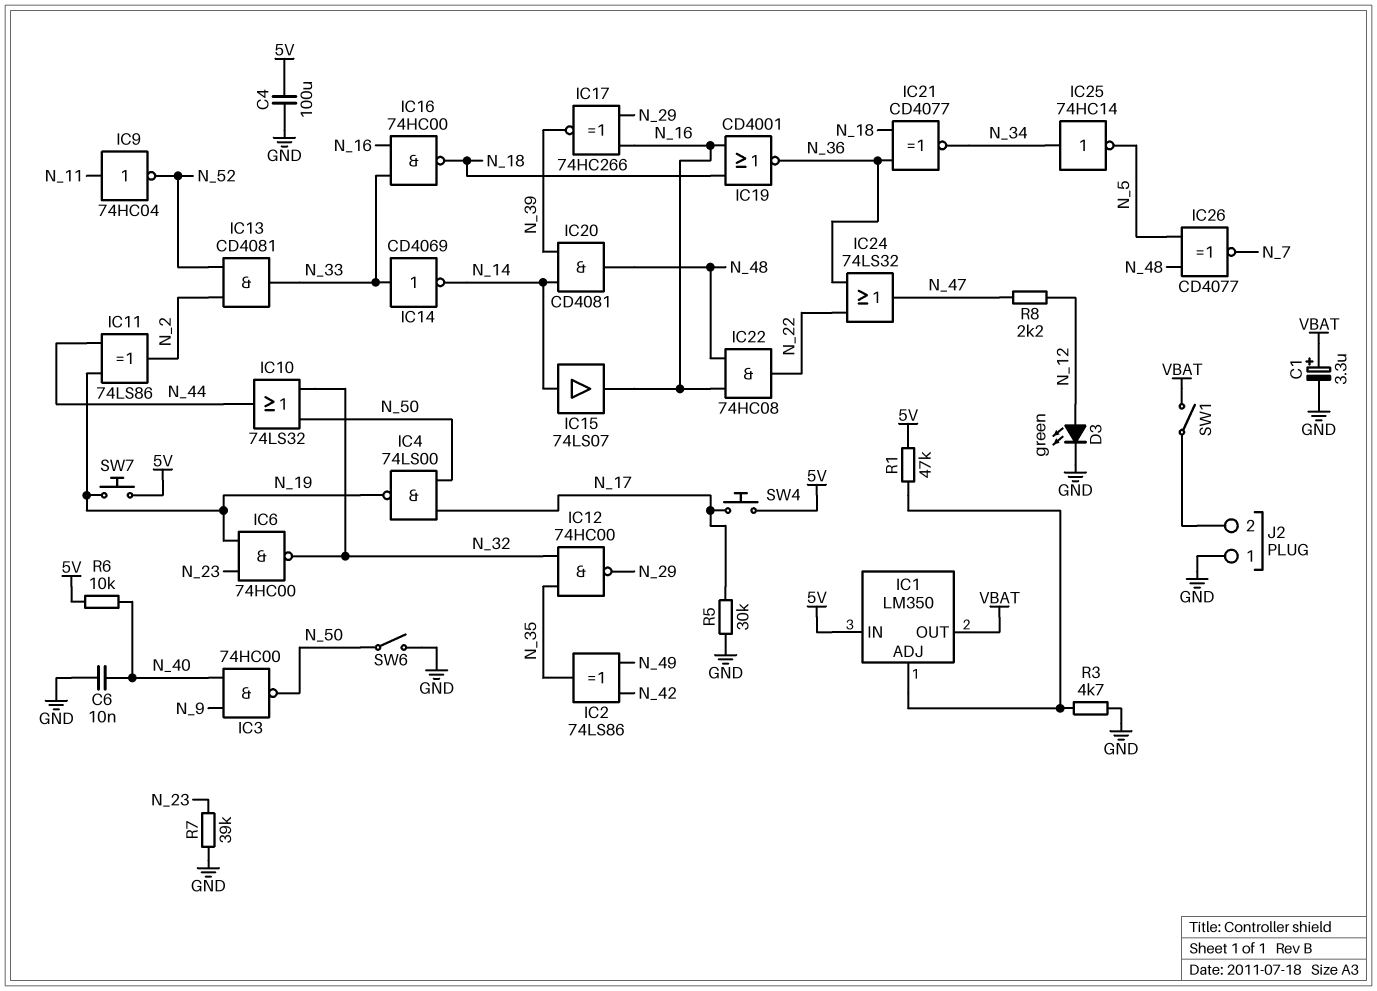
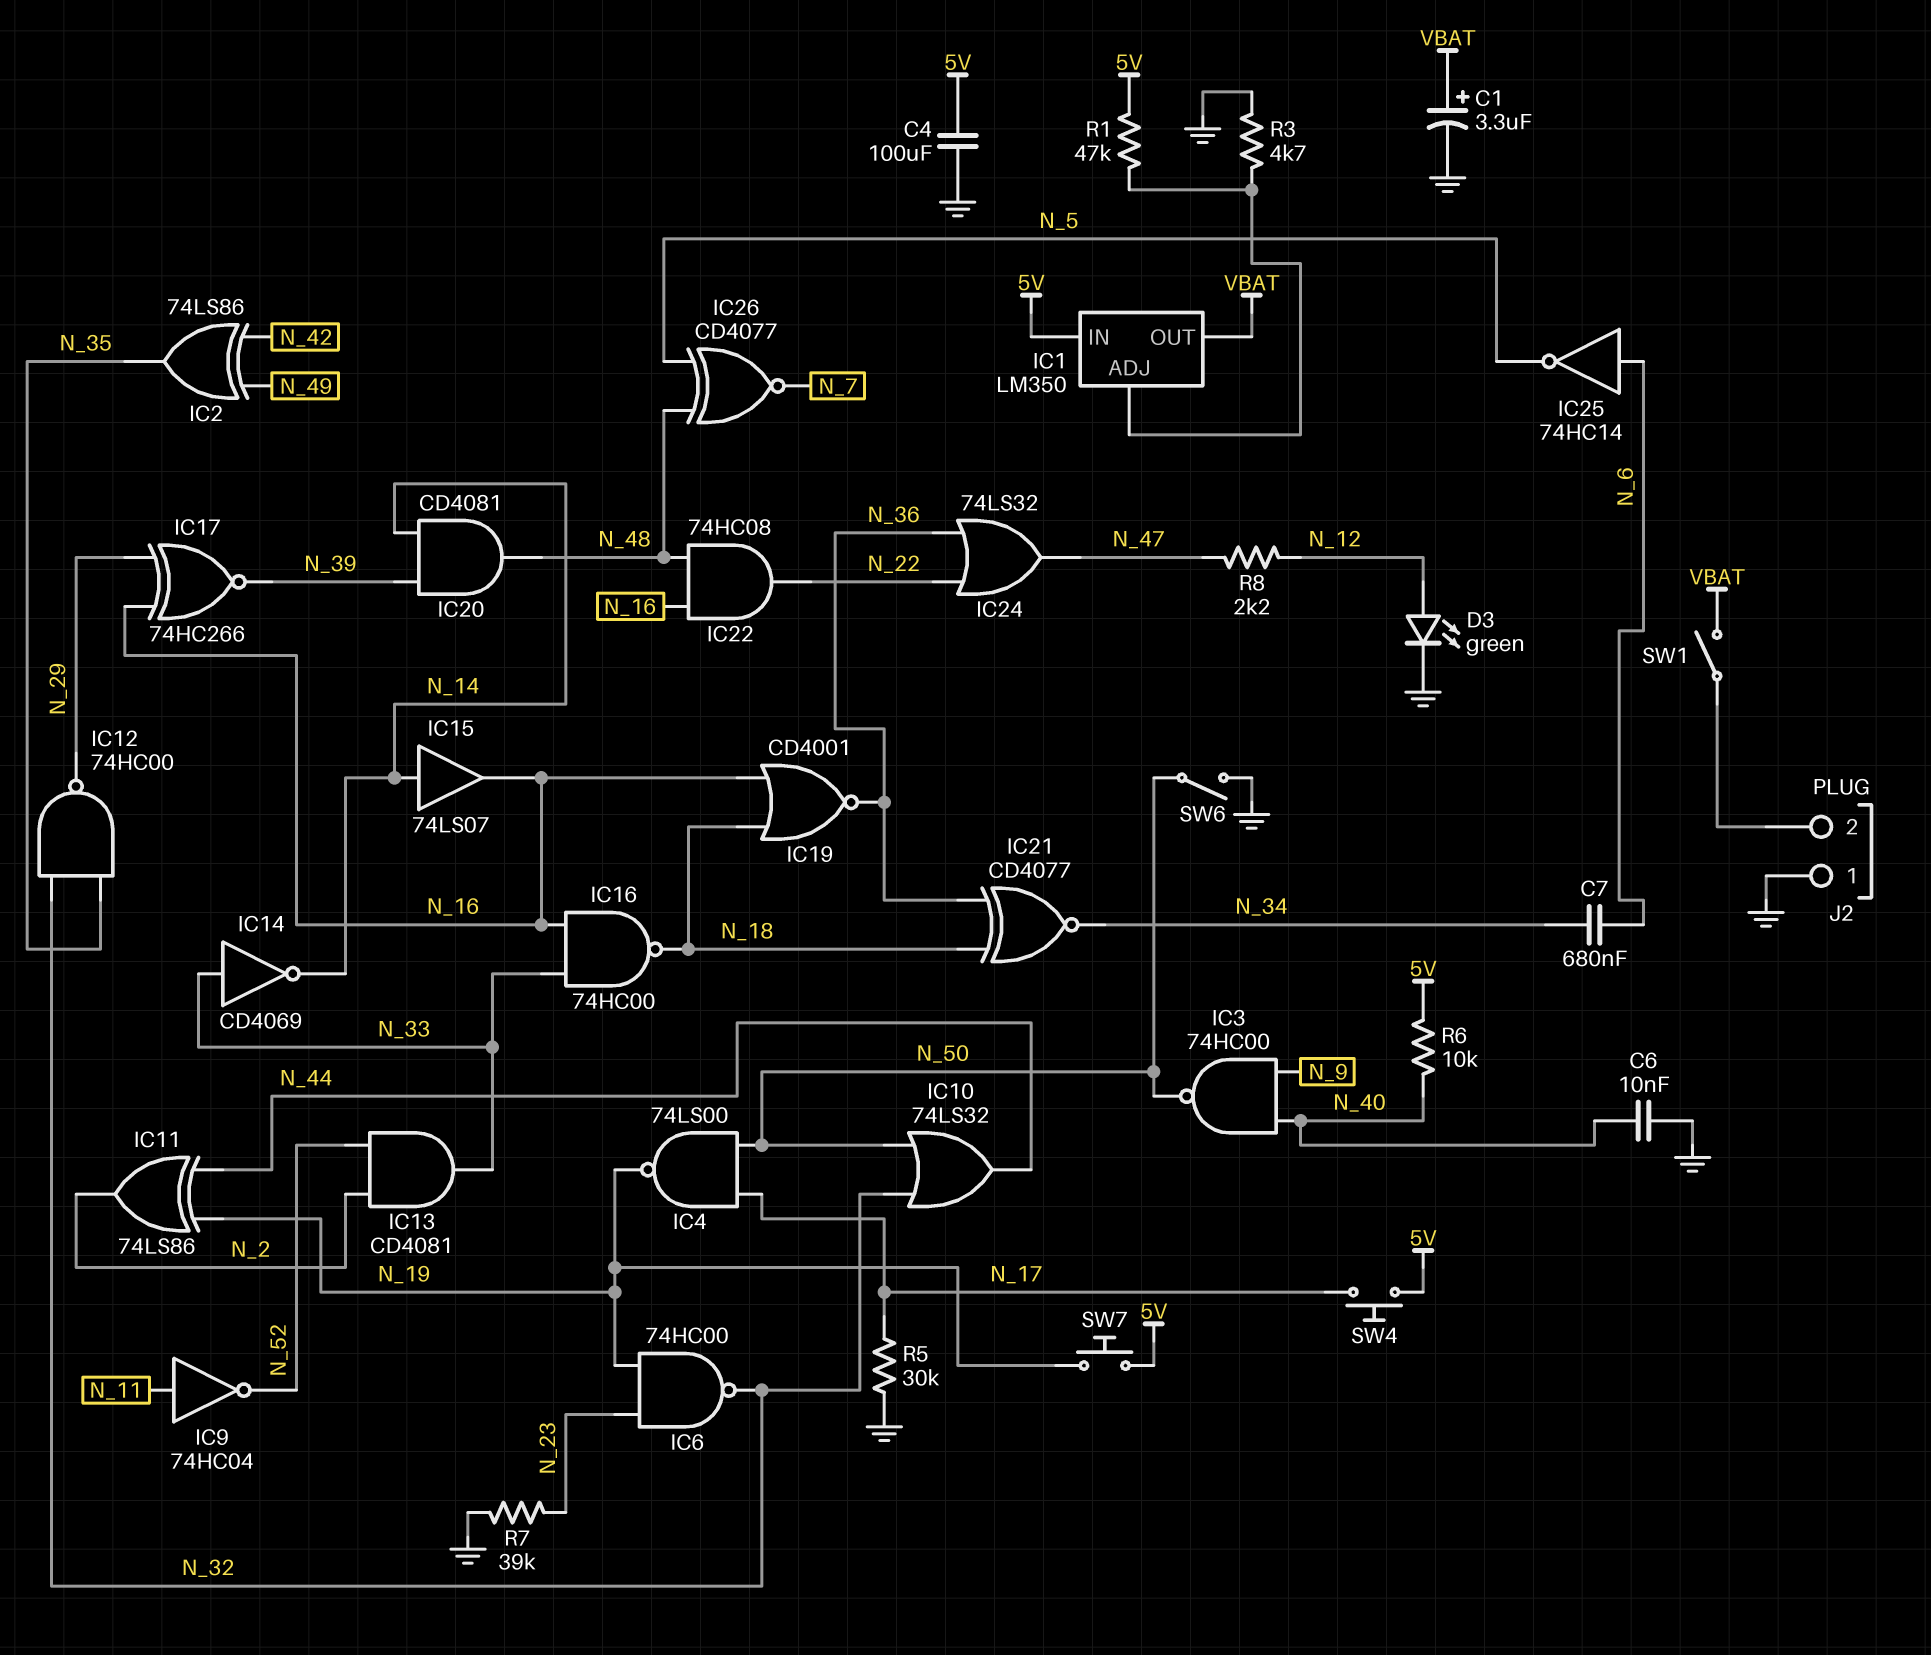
C7: none -> 680nF (N_6, N_34)
IC25: NOT 74HC14 (in N_34, out N_5) -> NOT 74HC14 (in N_6, out N_5)

